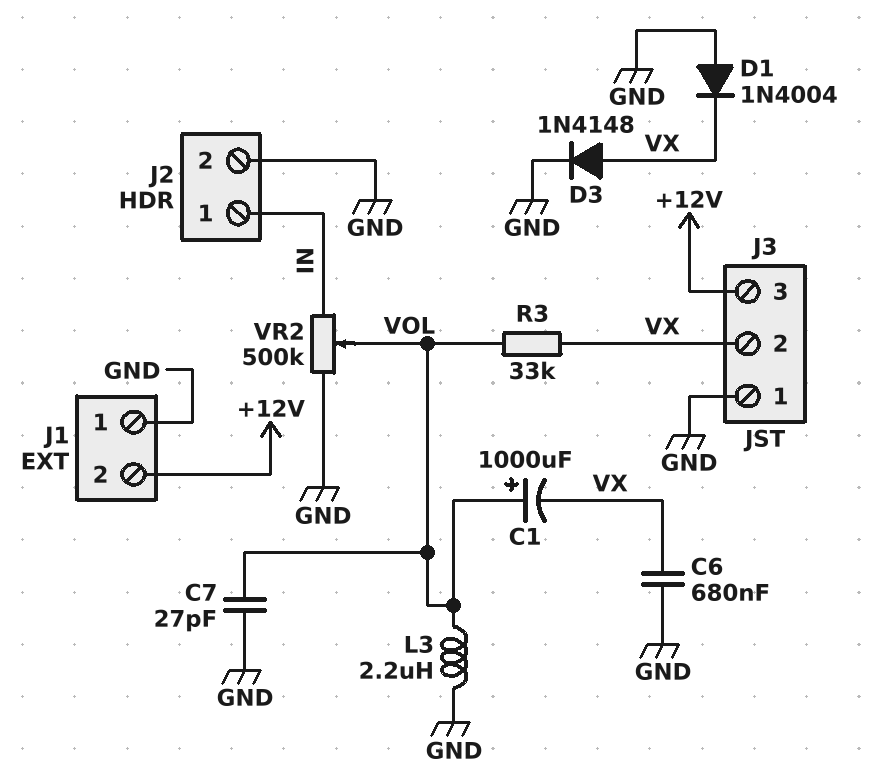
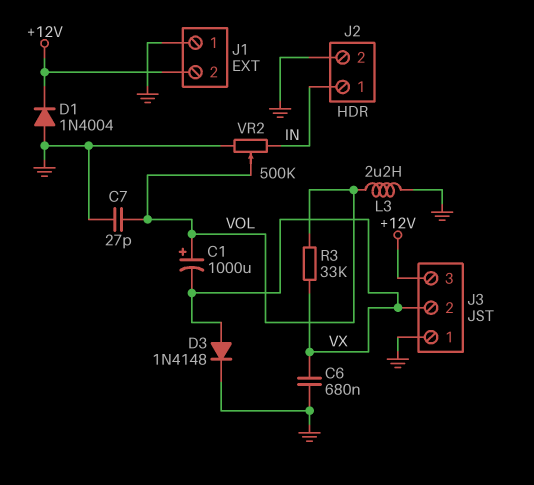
D1: diode 1N4004 (A GND, K VX) -> diode 1N4004 (A GND, K +12V)

